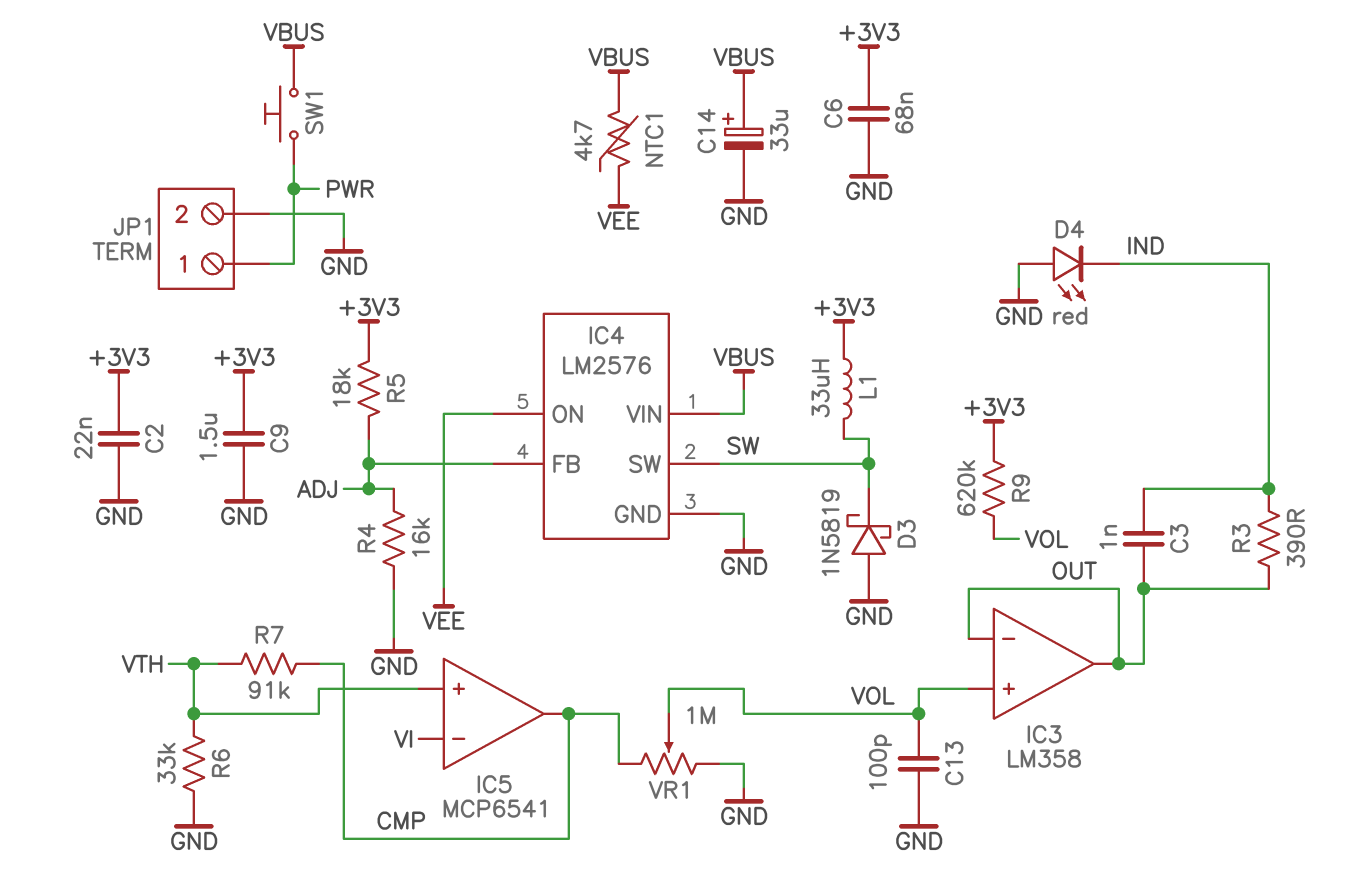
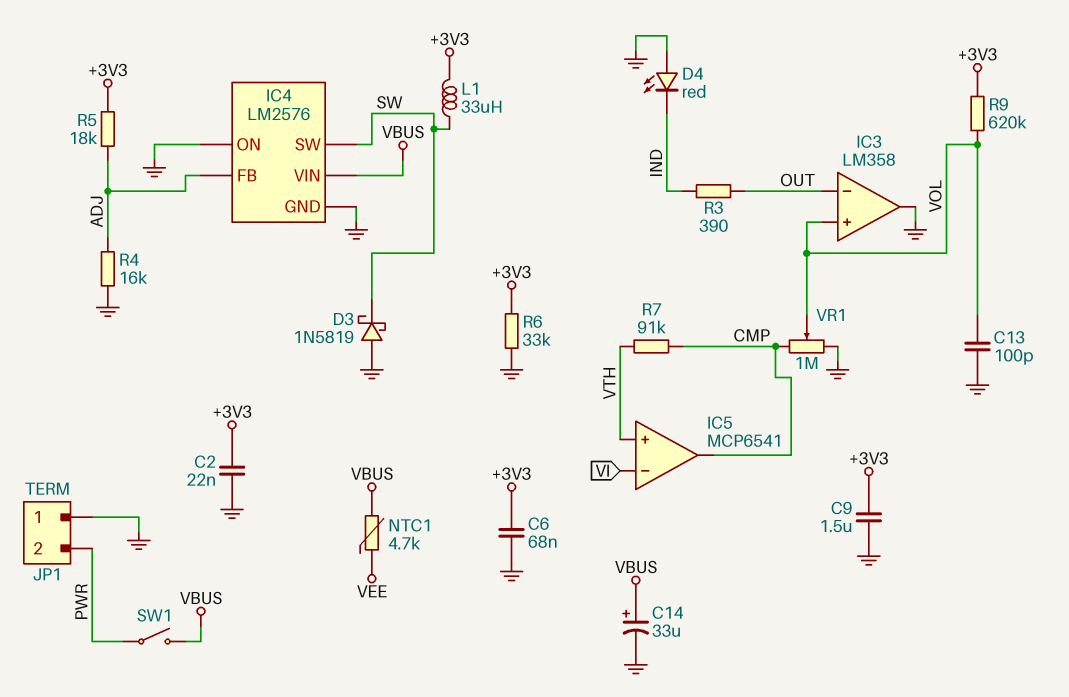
C3: 1nF (IND, OUT) -> none
IC3 pin out: OUT -> GND
IC4 pin ON: VEE -> GND
JP1 pin 1: PWR -> GND
JP1 pin 2: GND -> PWR
R6: 33k (GND, VTH) -> 33k (+3V3, GND)
SW1: button (PWR, VBUS) -> switch (PWR, VBUS)

